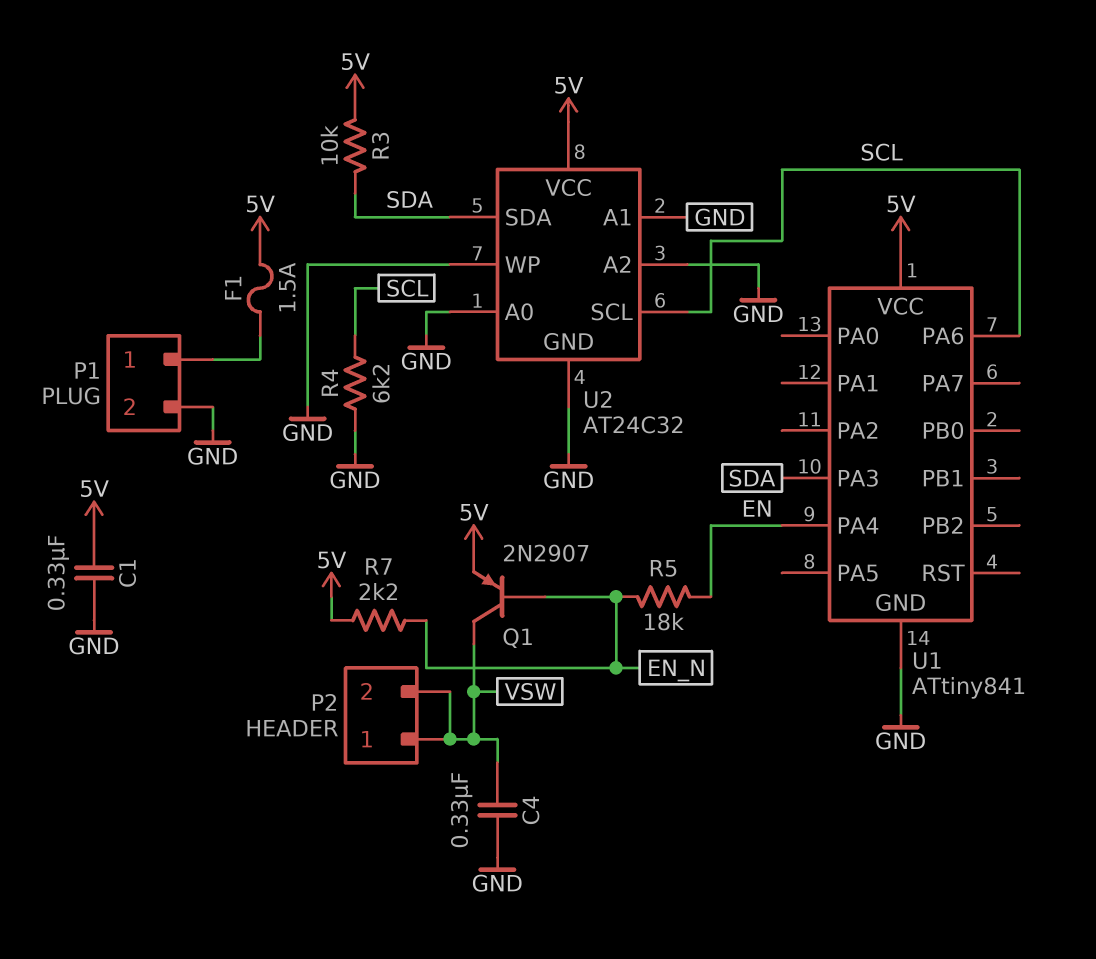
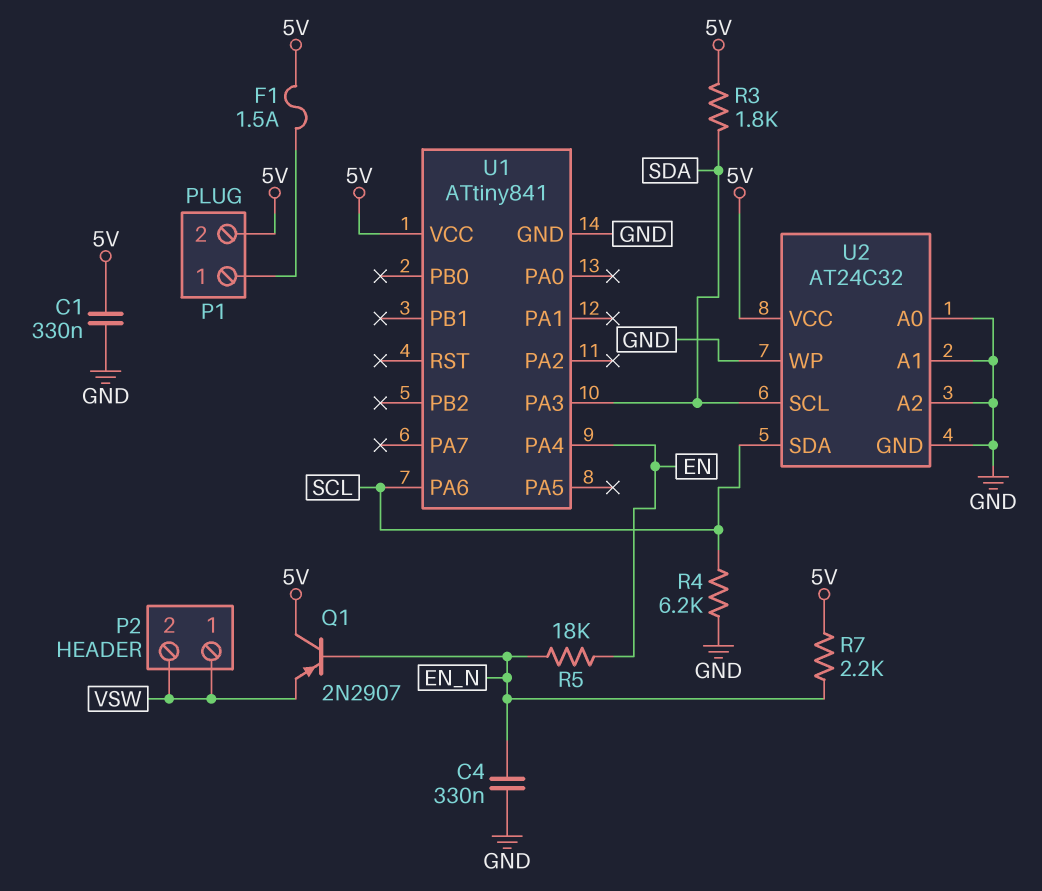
C4: 330nF (GND, VSW) -> 330nF (EN_N, GND)
P1 pin 2: GND -> 5V
Q1: PNP 2N2907 (B EN_N, C VSW, E 5V) -> PNP 2N2907 (B EN_N, C 5V, E VSW)
R3: 10k (5V, SDA) -> 1.8k (5V, SDA)
U2 pin SCL: SCL -> SDA
U2 pin SDA: SDA -> SCL

